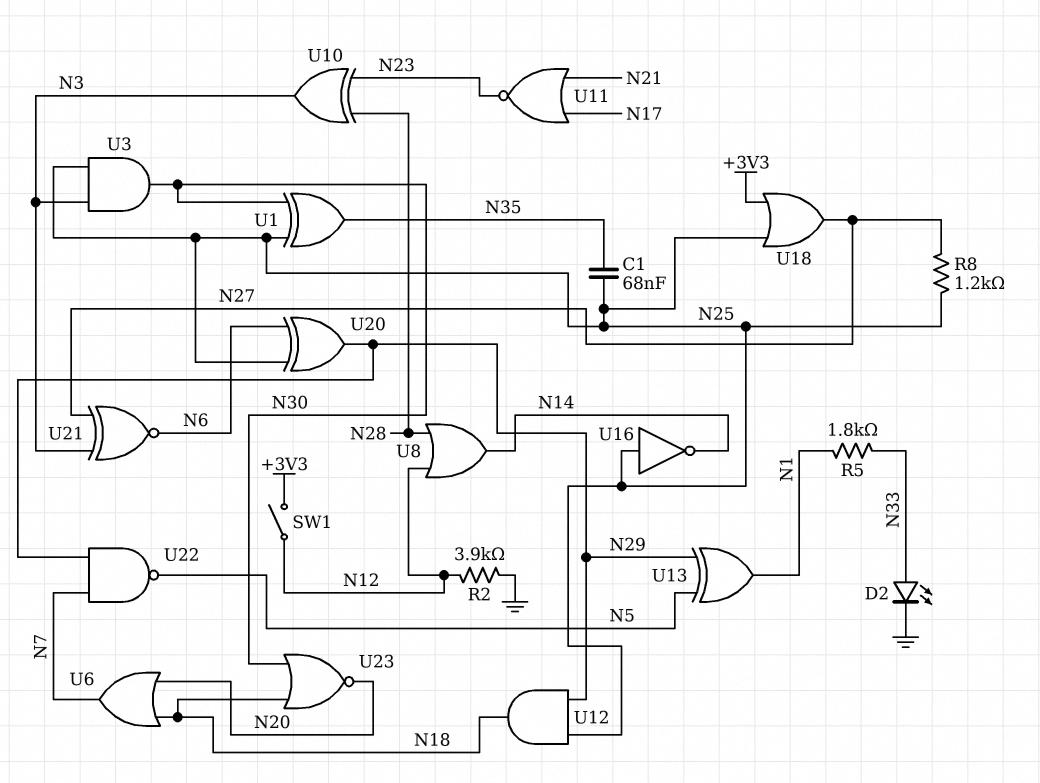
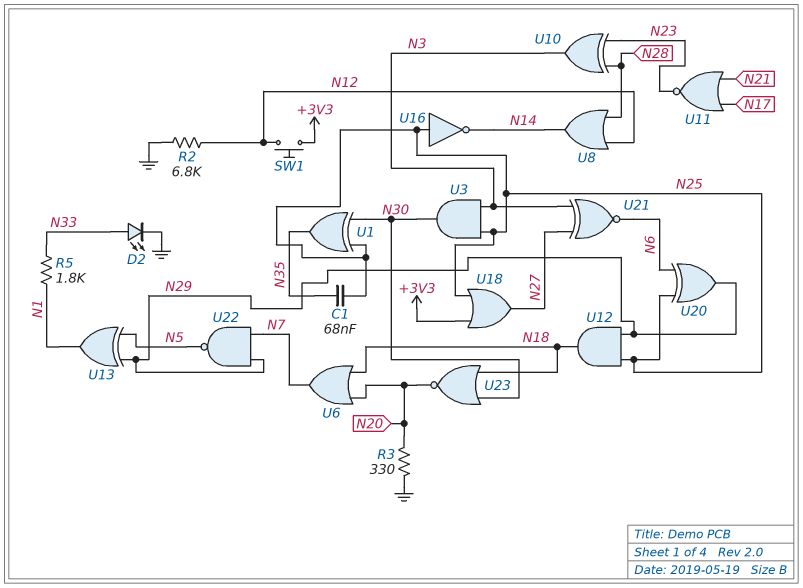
R2: 3.9k (GND, N12) -> 6.8k (GND, N12)
R3: none -> 330 (GND, N20)
R8: 1.2k (N25, N27) -> none
SW1: switch (+3V3, N12) -> button (+3V3, N12)

